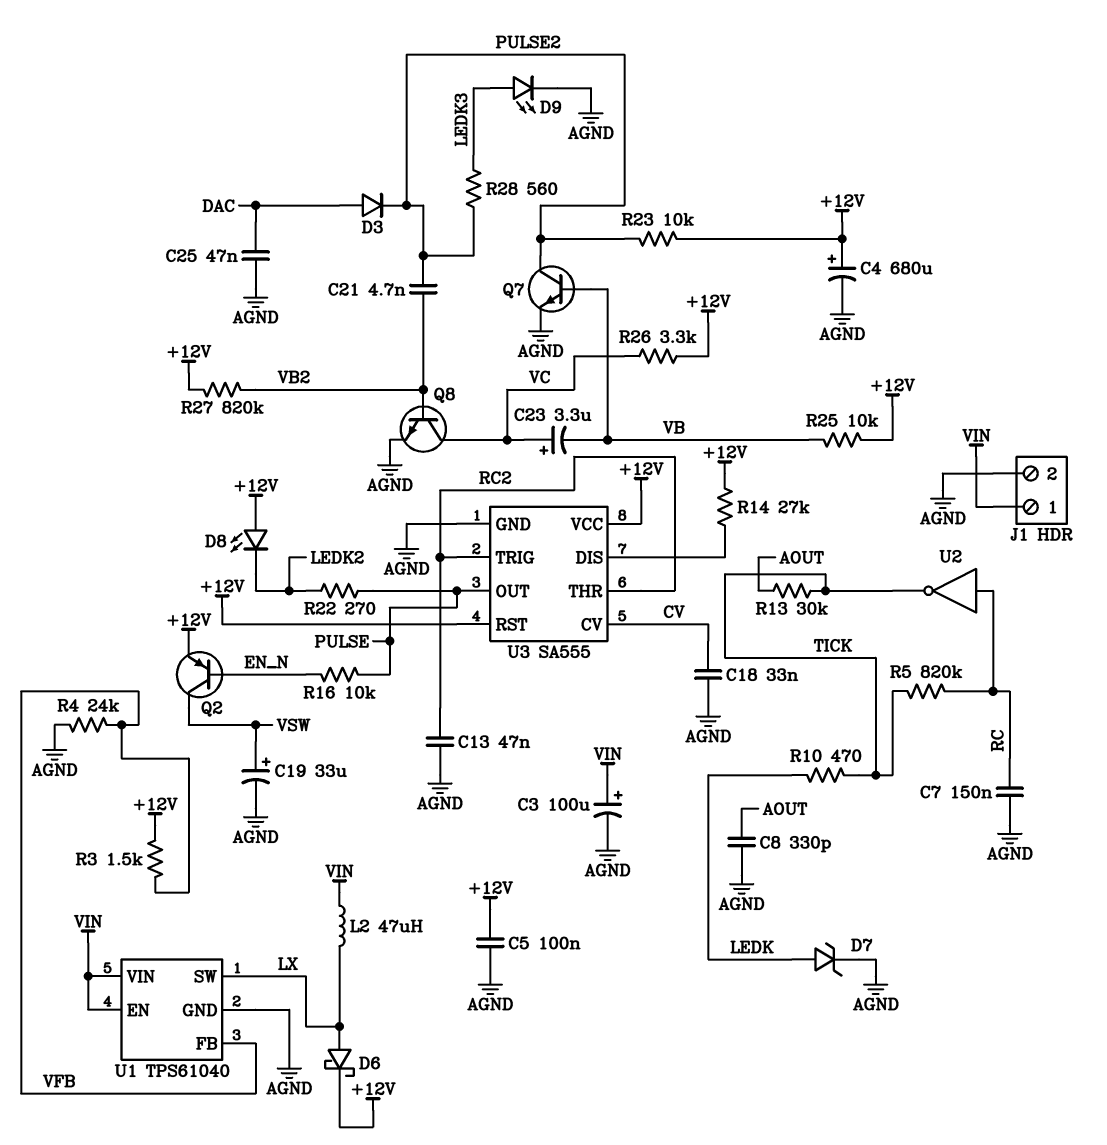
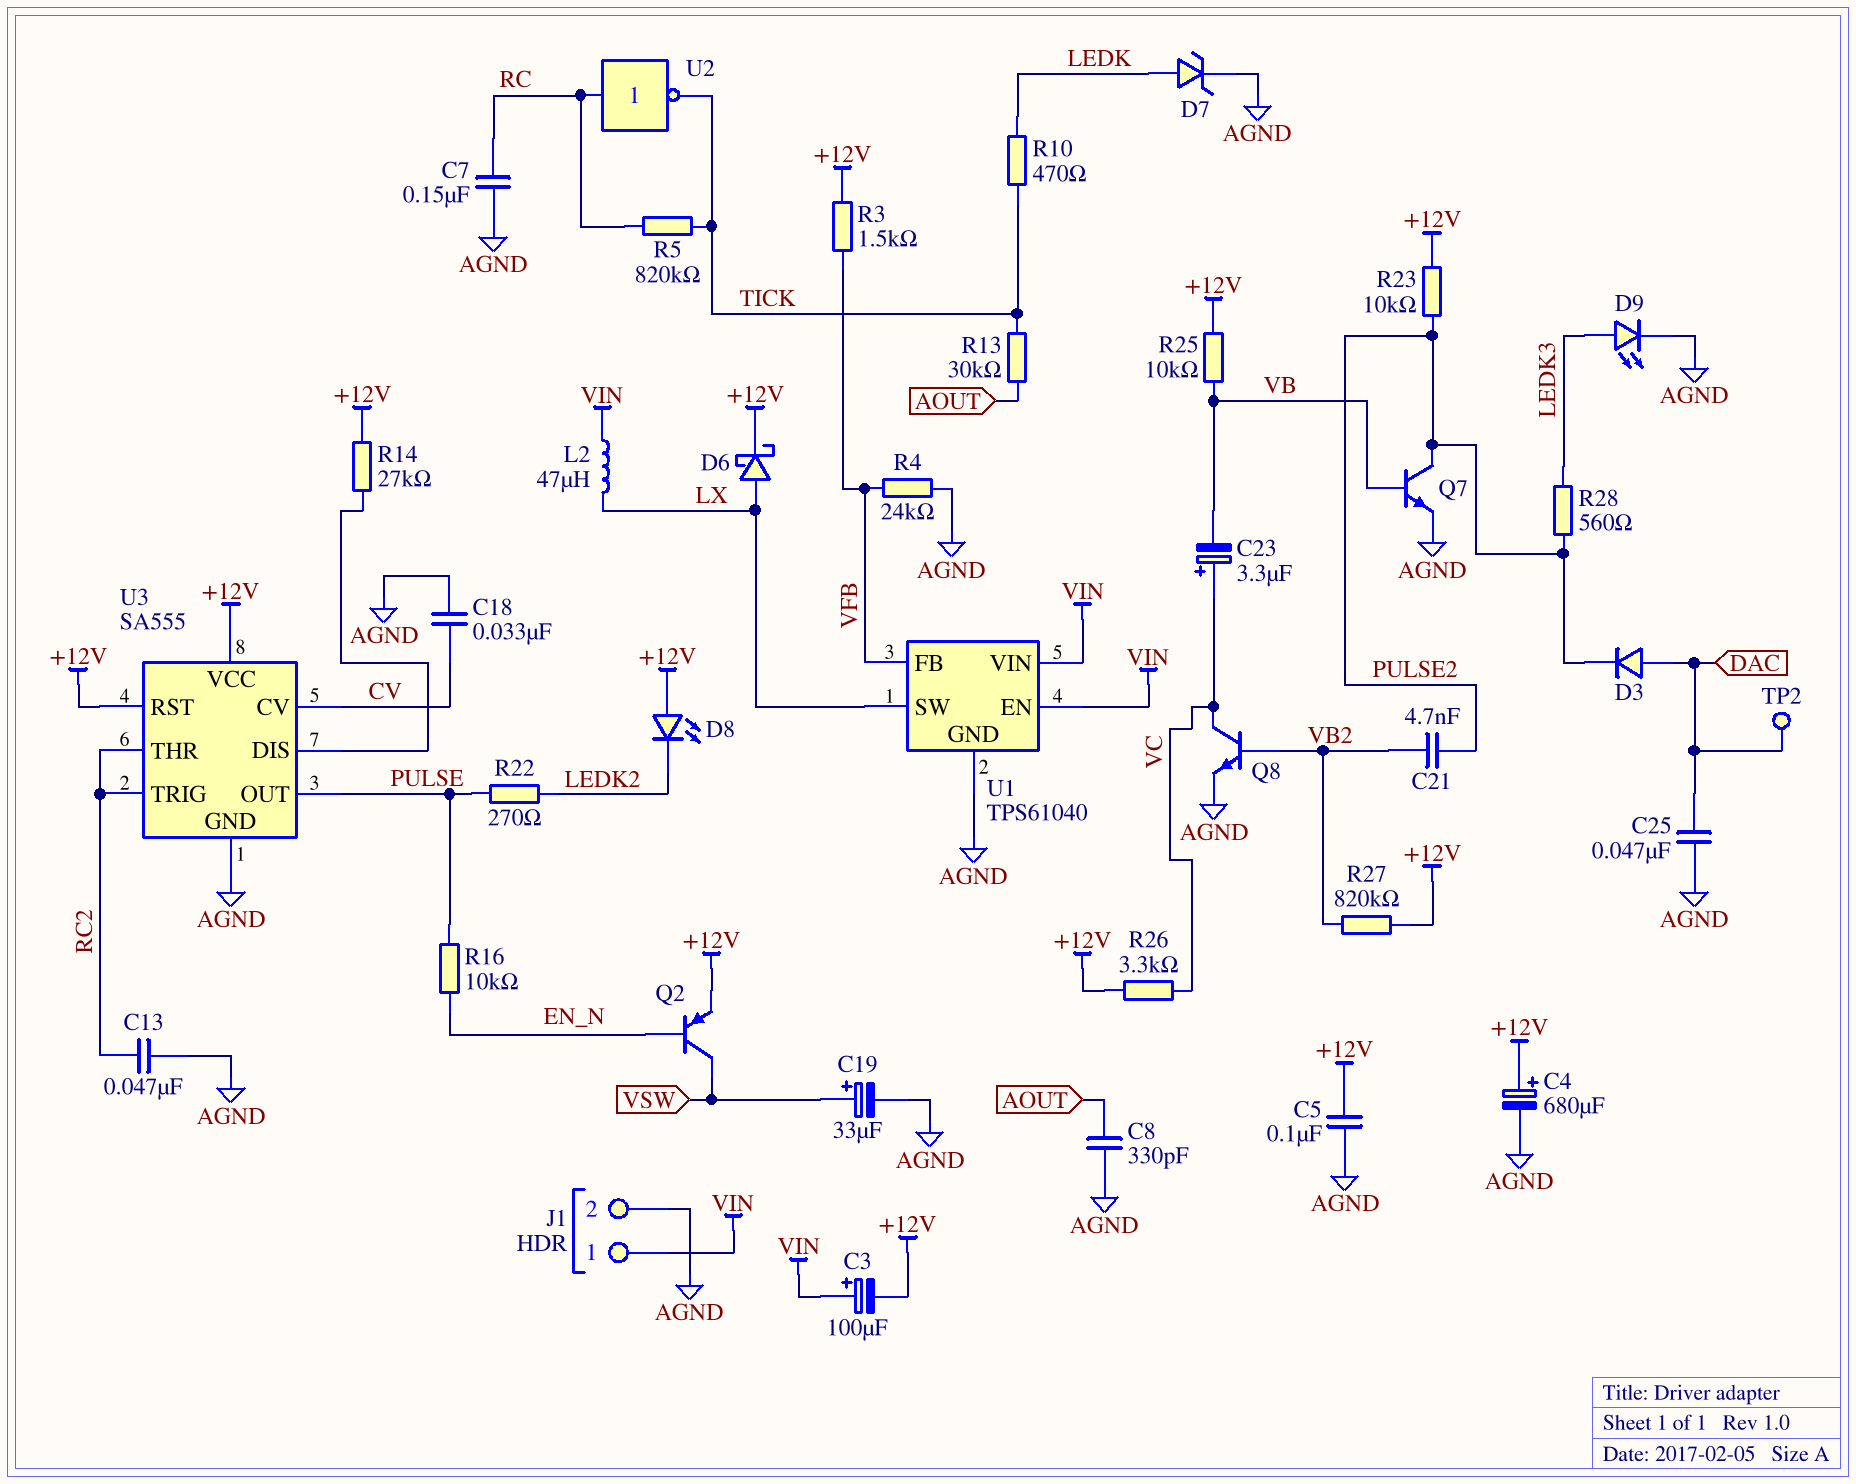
C3: 100uF (plus VIN, minus AGND) -> 100uF (plus VIN, minus +12V)
TP2: none -> test point (DAC)

